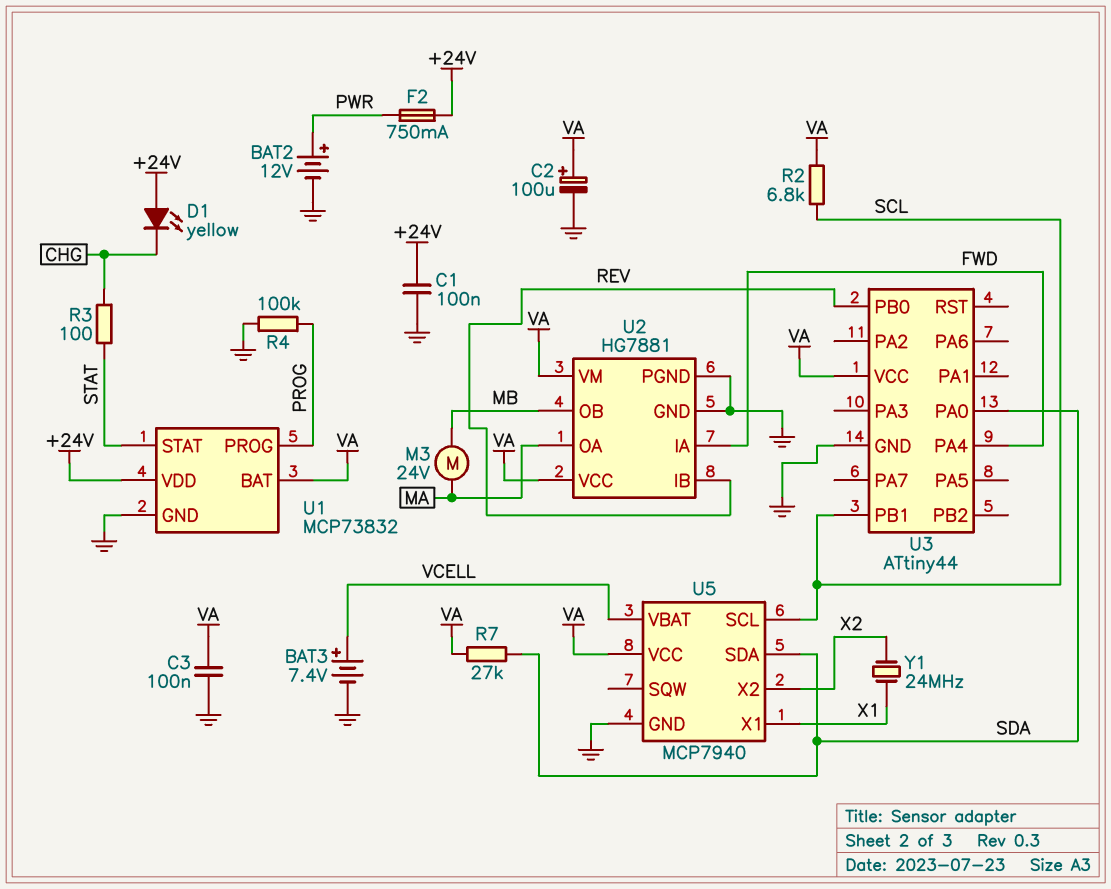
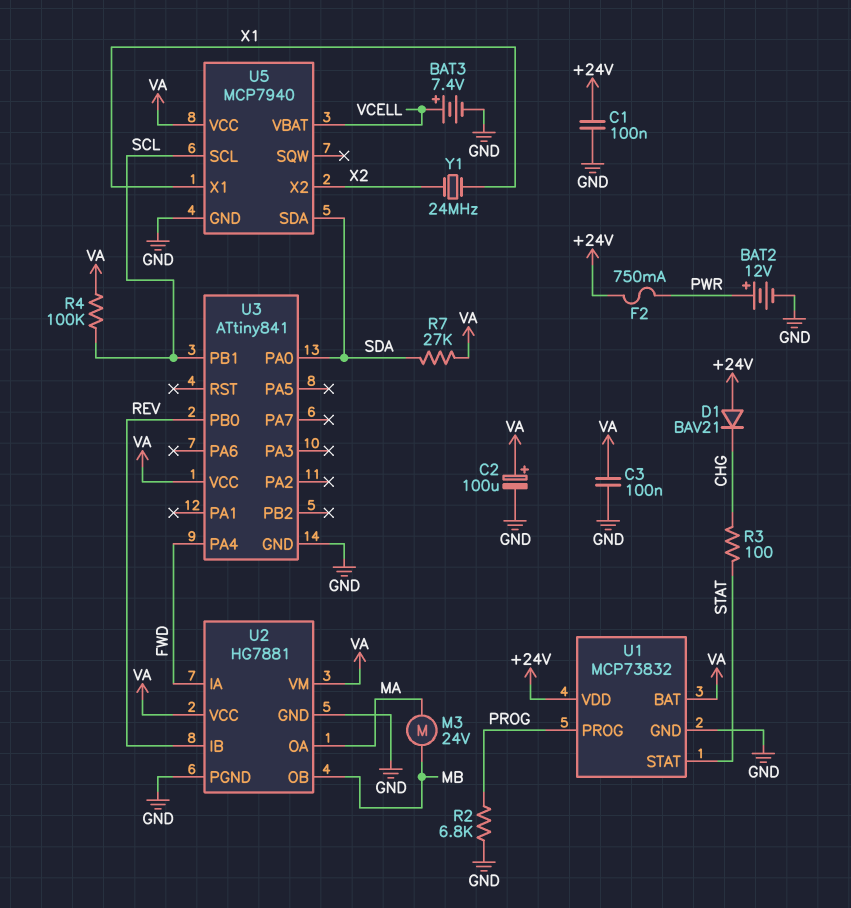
D1: LED yellow (A +24V, K CHG) -> diode BAV21 (A +24V, K CHG)
R2: 6.8k (SCL, VA) -> 6.8k (GND, PROG)
R4: 100k (GND, PROG) -> 100k (SCL, VA)
U3: ATtiny44 -> ATtiny841

